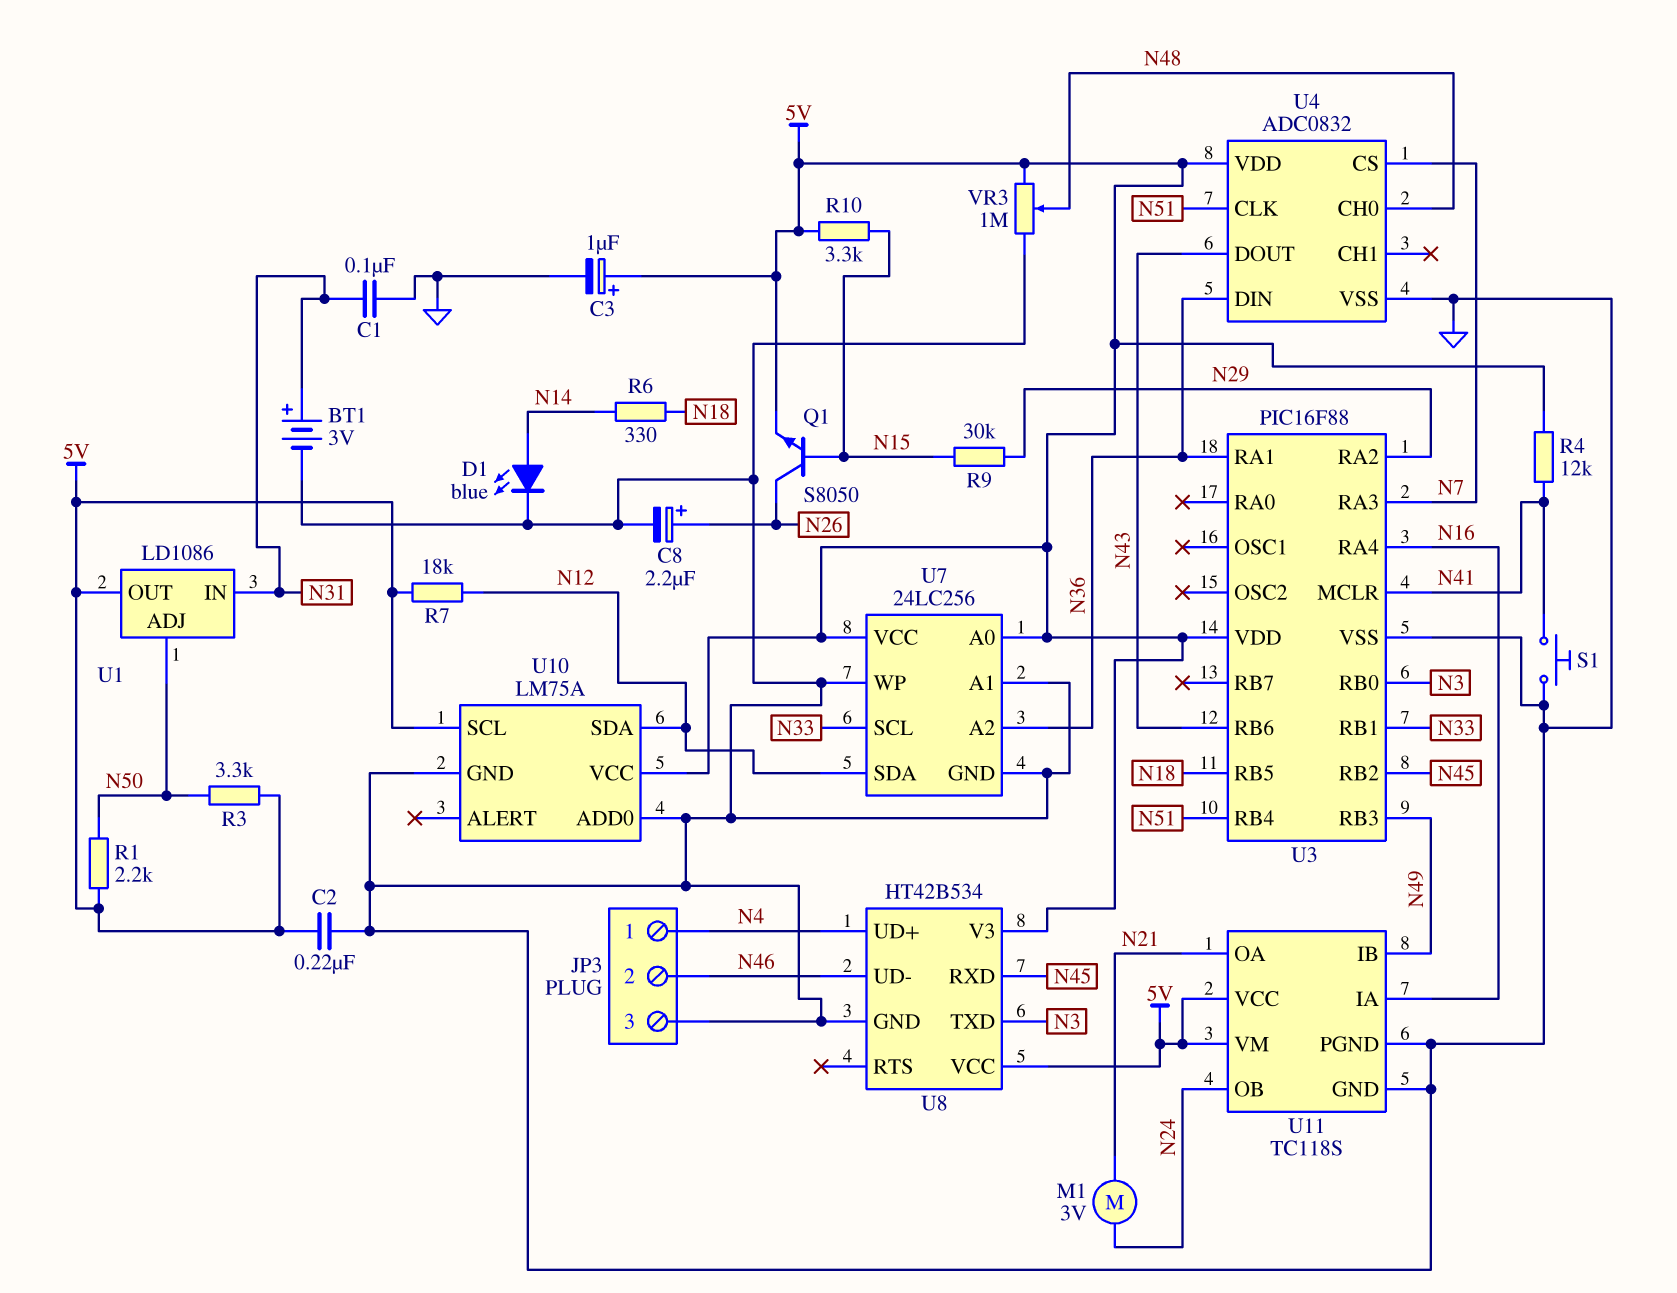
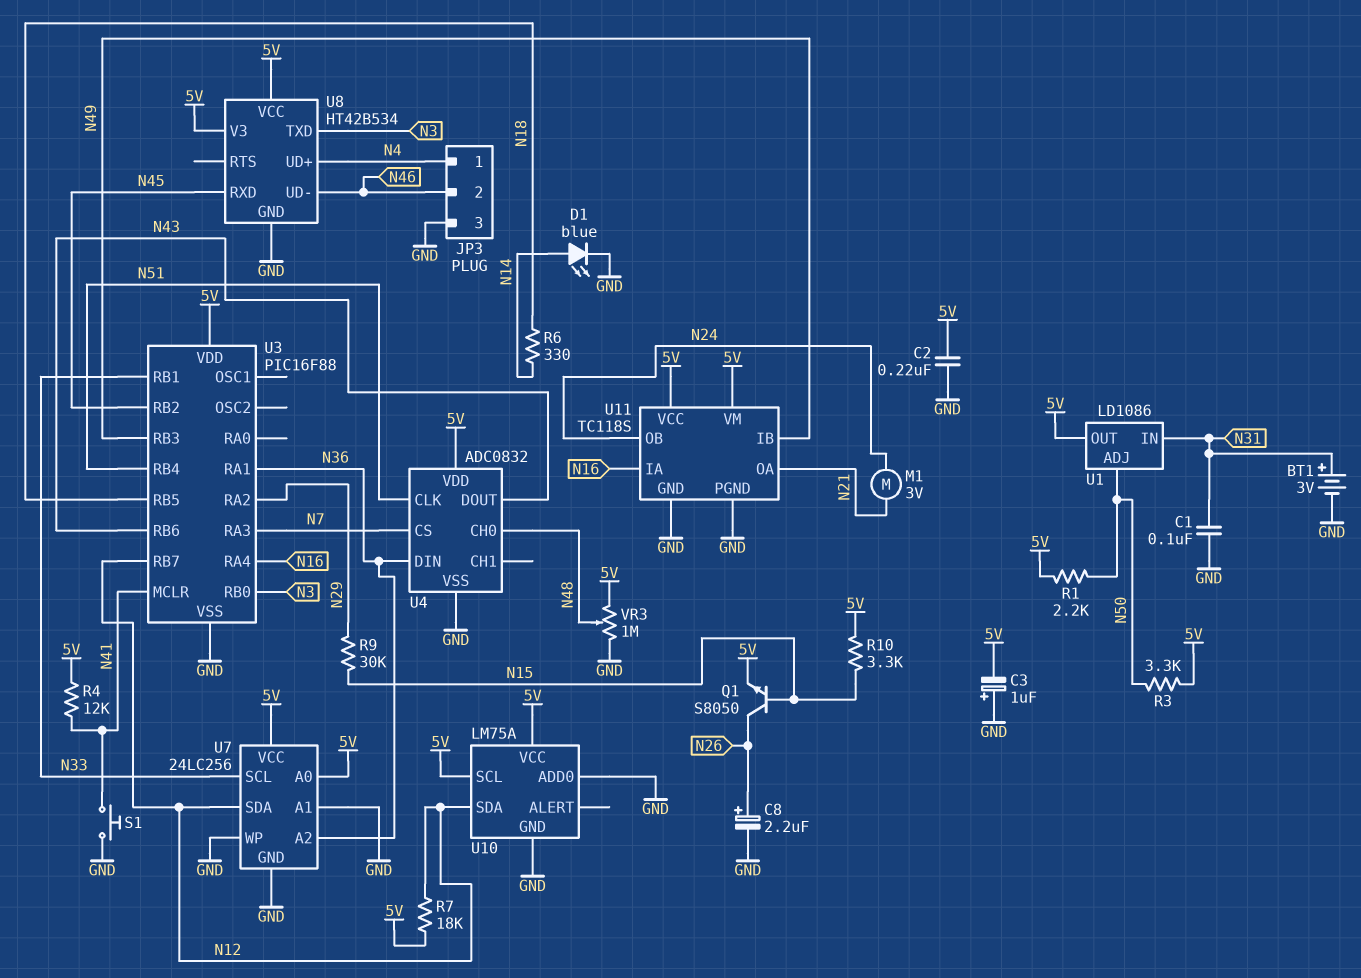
C3: 1uF (plus 5V, minus GND) -> 1uF (plus GND, minus 5V)
U3 pin RB7: none -> N12

